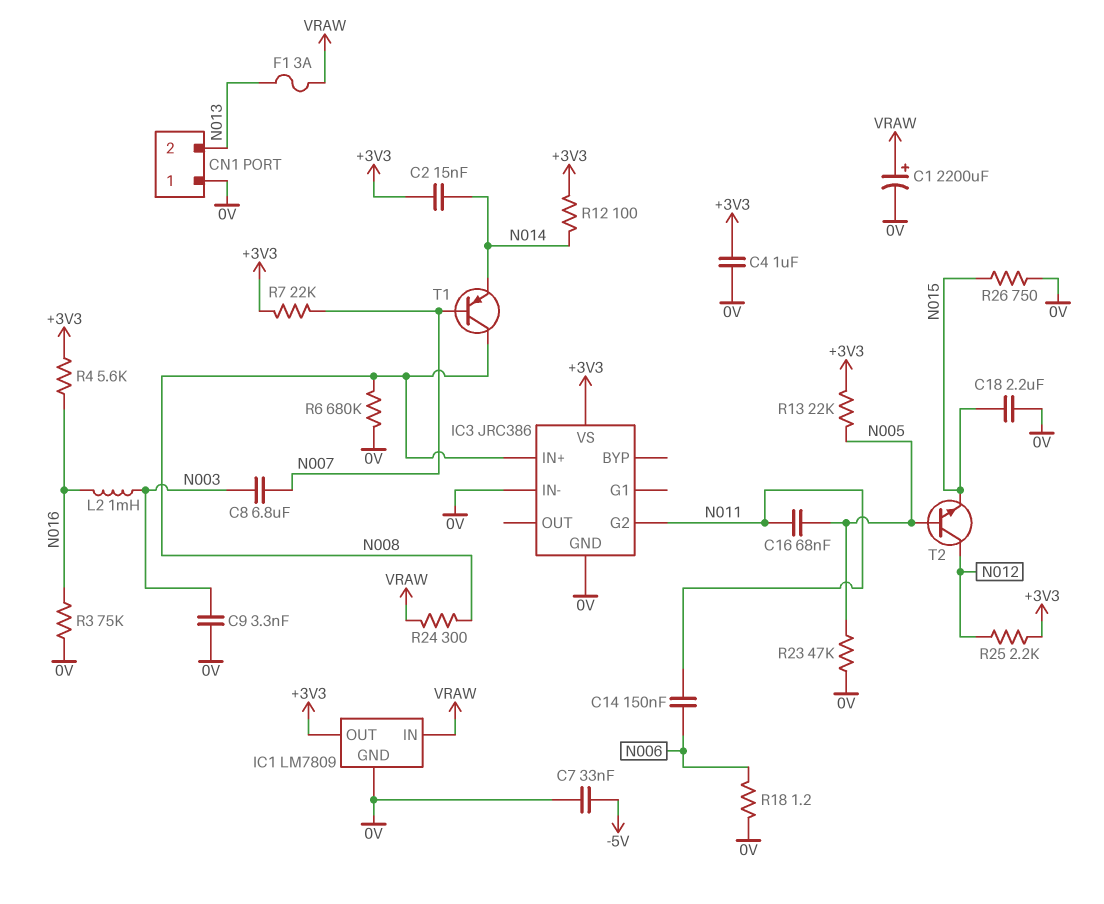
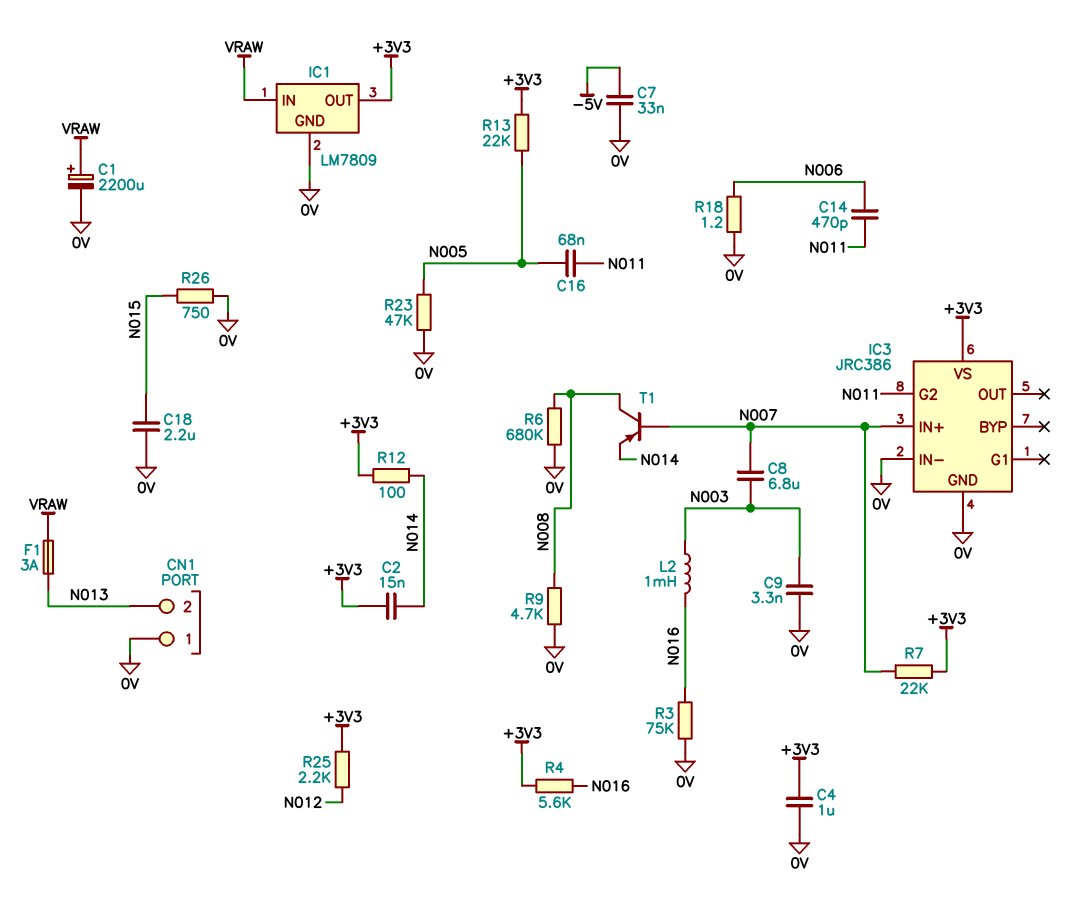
C14: 150nF (N006, N011) -> 470pF (N006, N011)
IC3 pin IN+: N008 -> N007
R9: none -> 4.7k (0V, N008)
R24: 300 (N008, VRAW) -> none
T2: NPN (B N005, C N012, E N015) -> none

